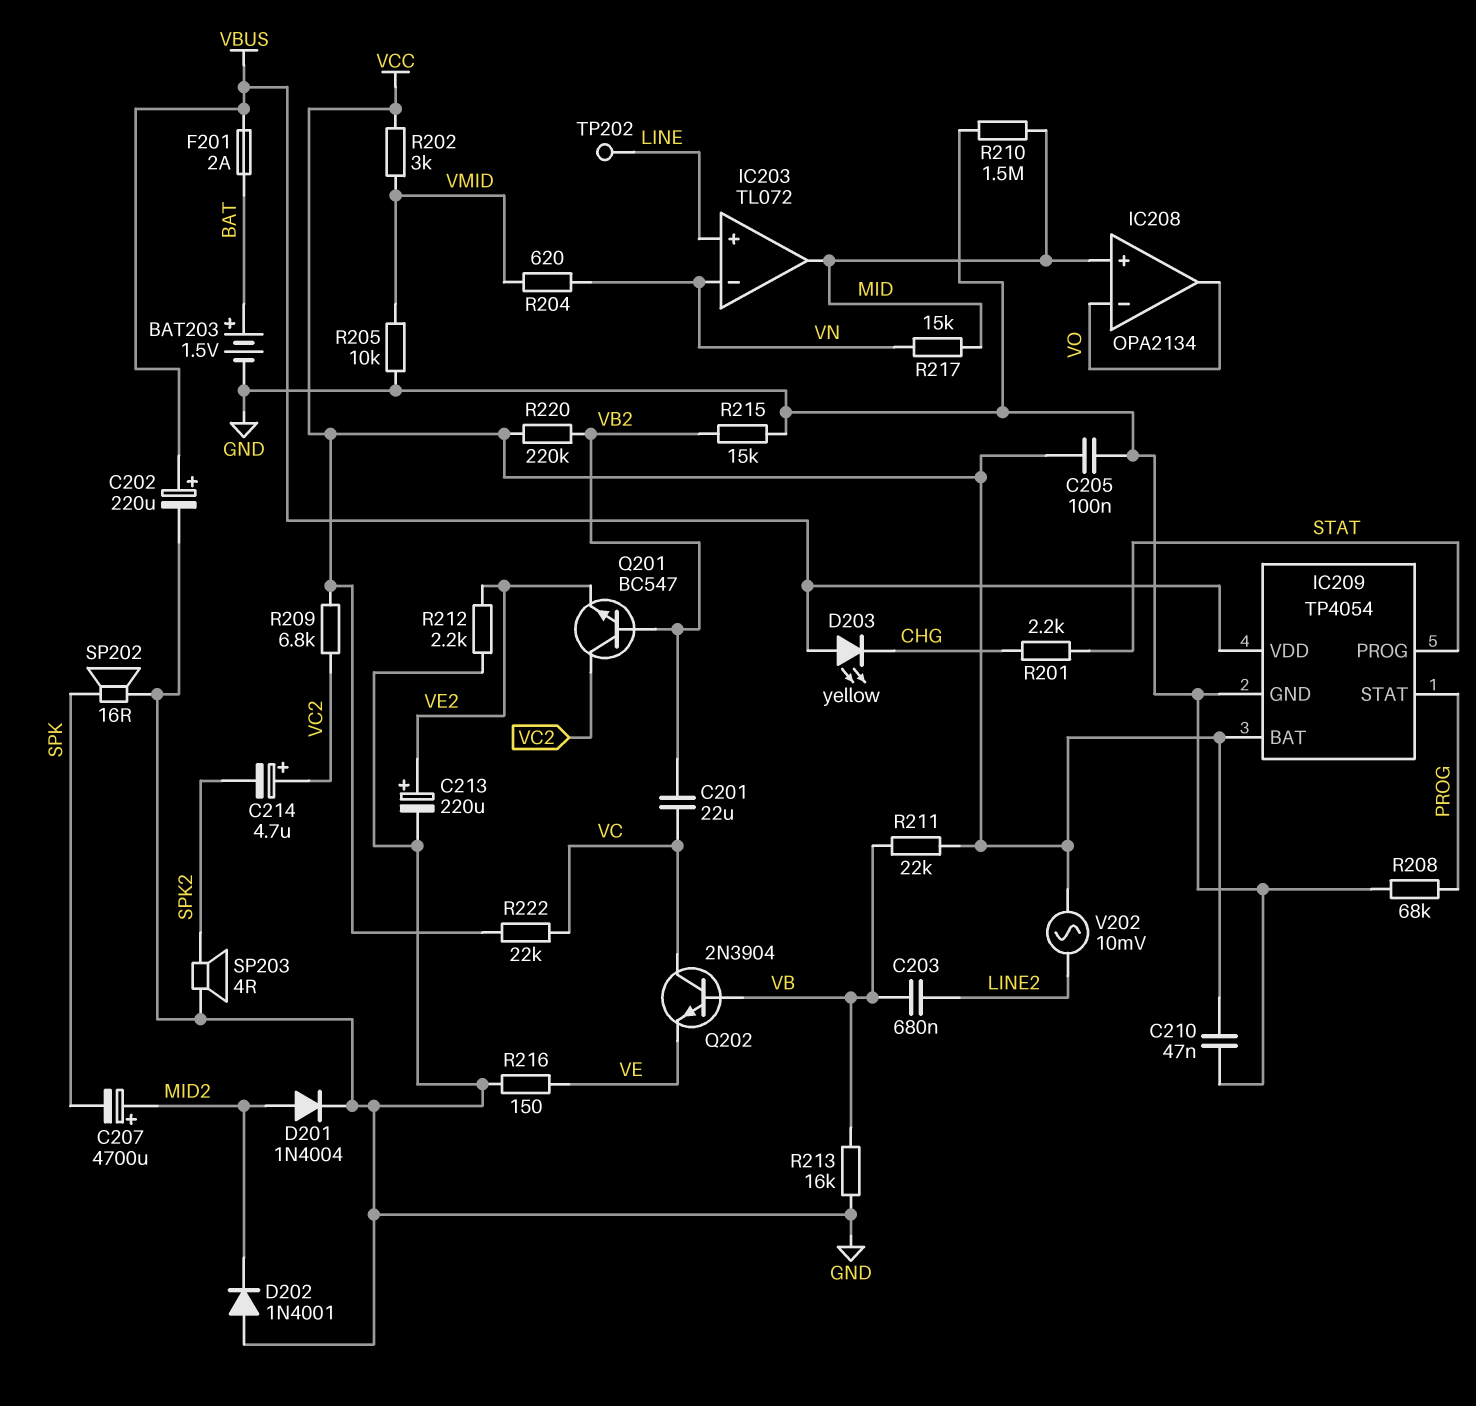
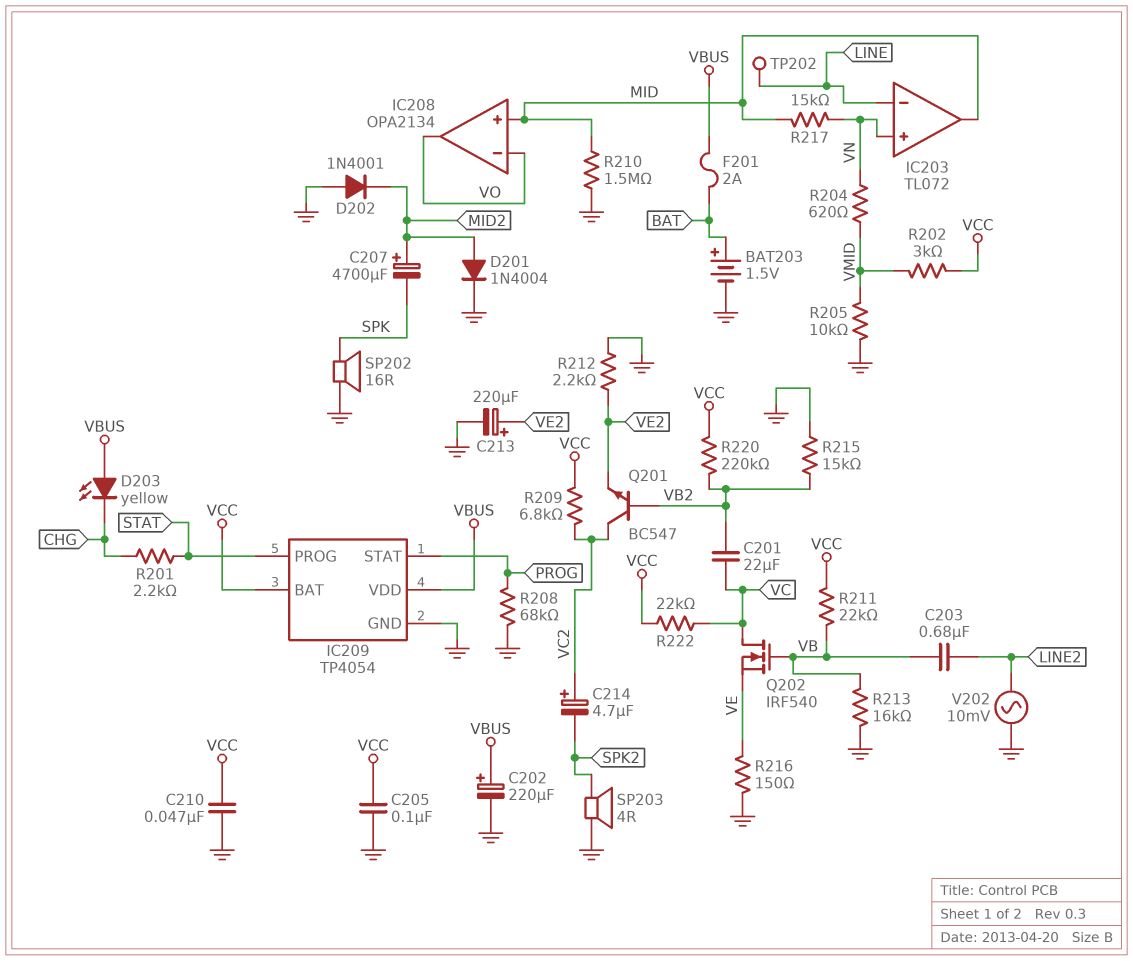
IC203 pin in+: LINE -> VN
IC203 pin in-: VN -> LINE
Q202: NPN 2N3904 (B VB, C VC, E VE) -> NMOS IRF540 (G VB, D VC, S VE)
V202: AC 10mV (LINE2, VCC) -> AC 10mV (GND, LINE2)

